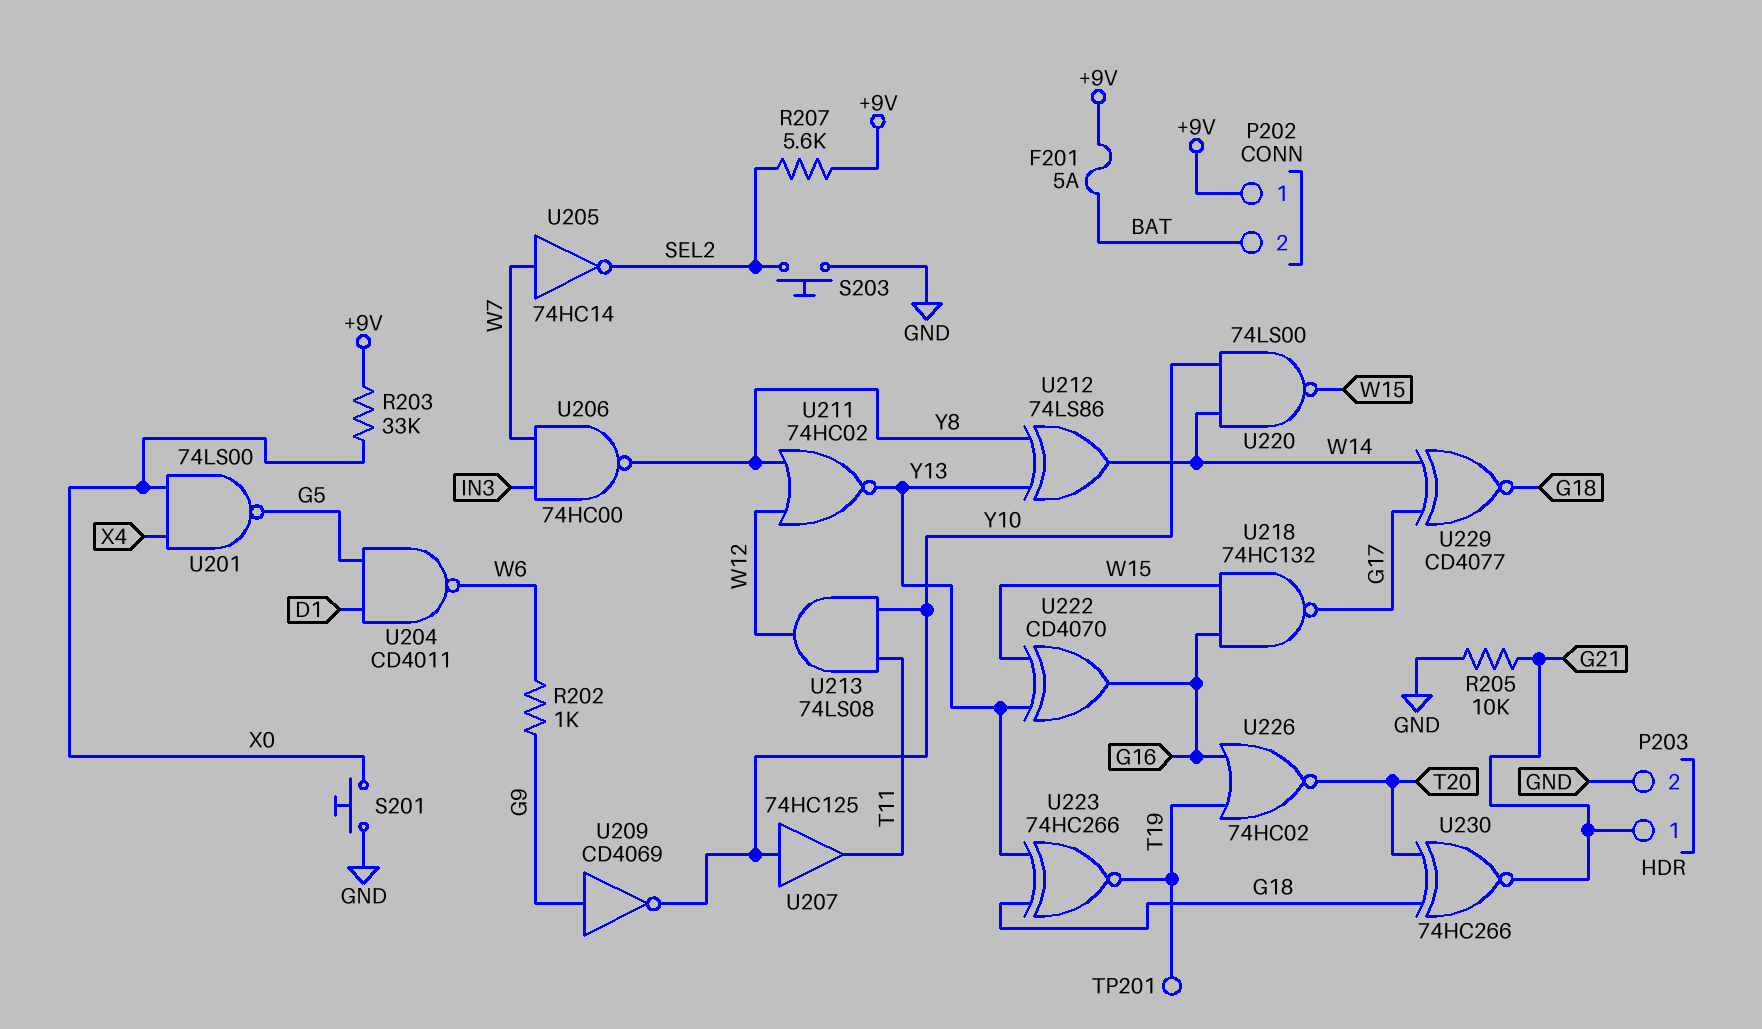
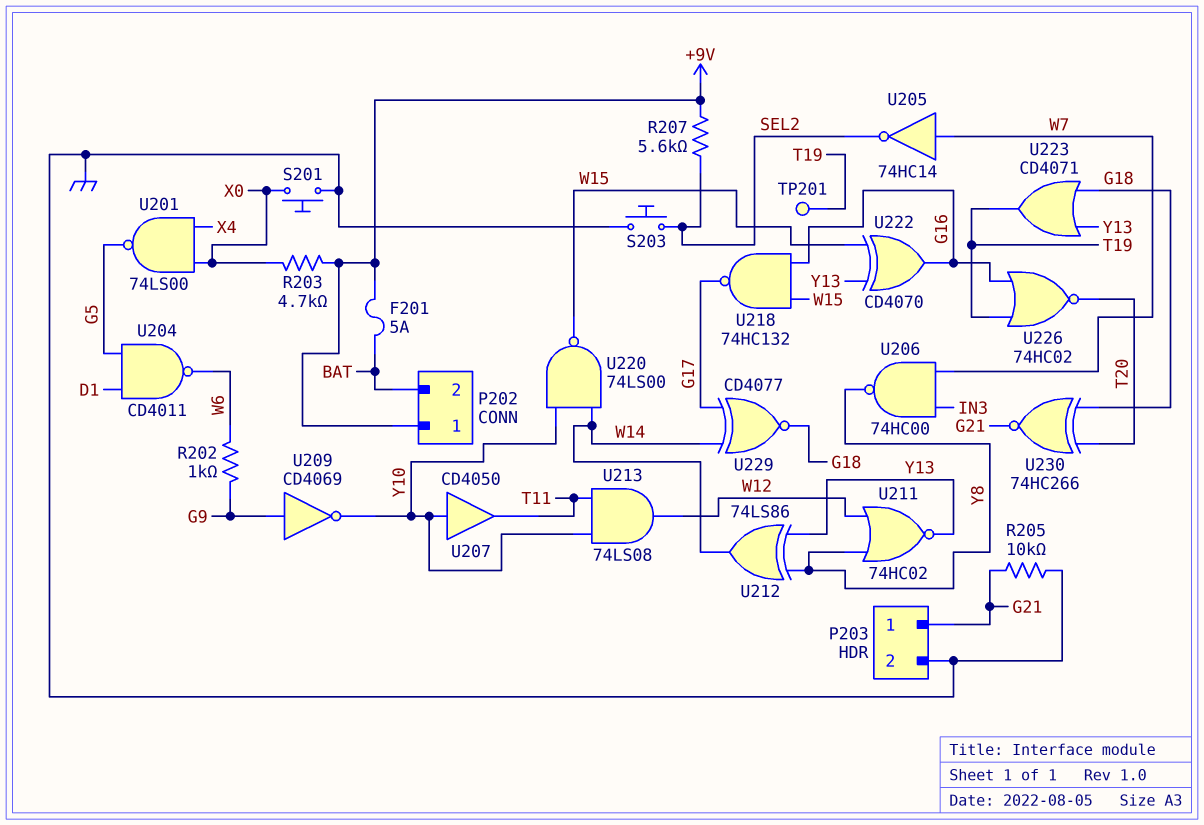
R203: 33k (+9V, X0) -> 4.7k (+9V, X0)
U207: buffer 74HC125 (in Y10, out T11) -> buffer CD4050 (in Y10, out T11)
U223: XNOR 74HC266 (in G18, in Y13, out T19) -> OR CD4071 (in G18, in Y13, out T19)

